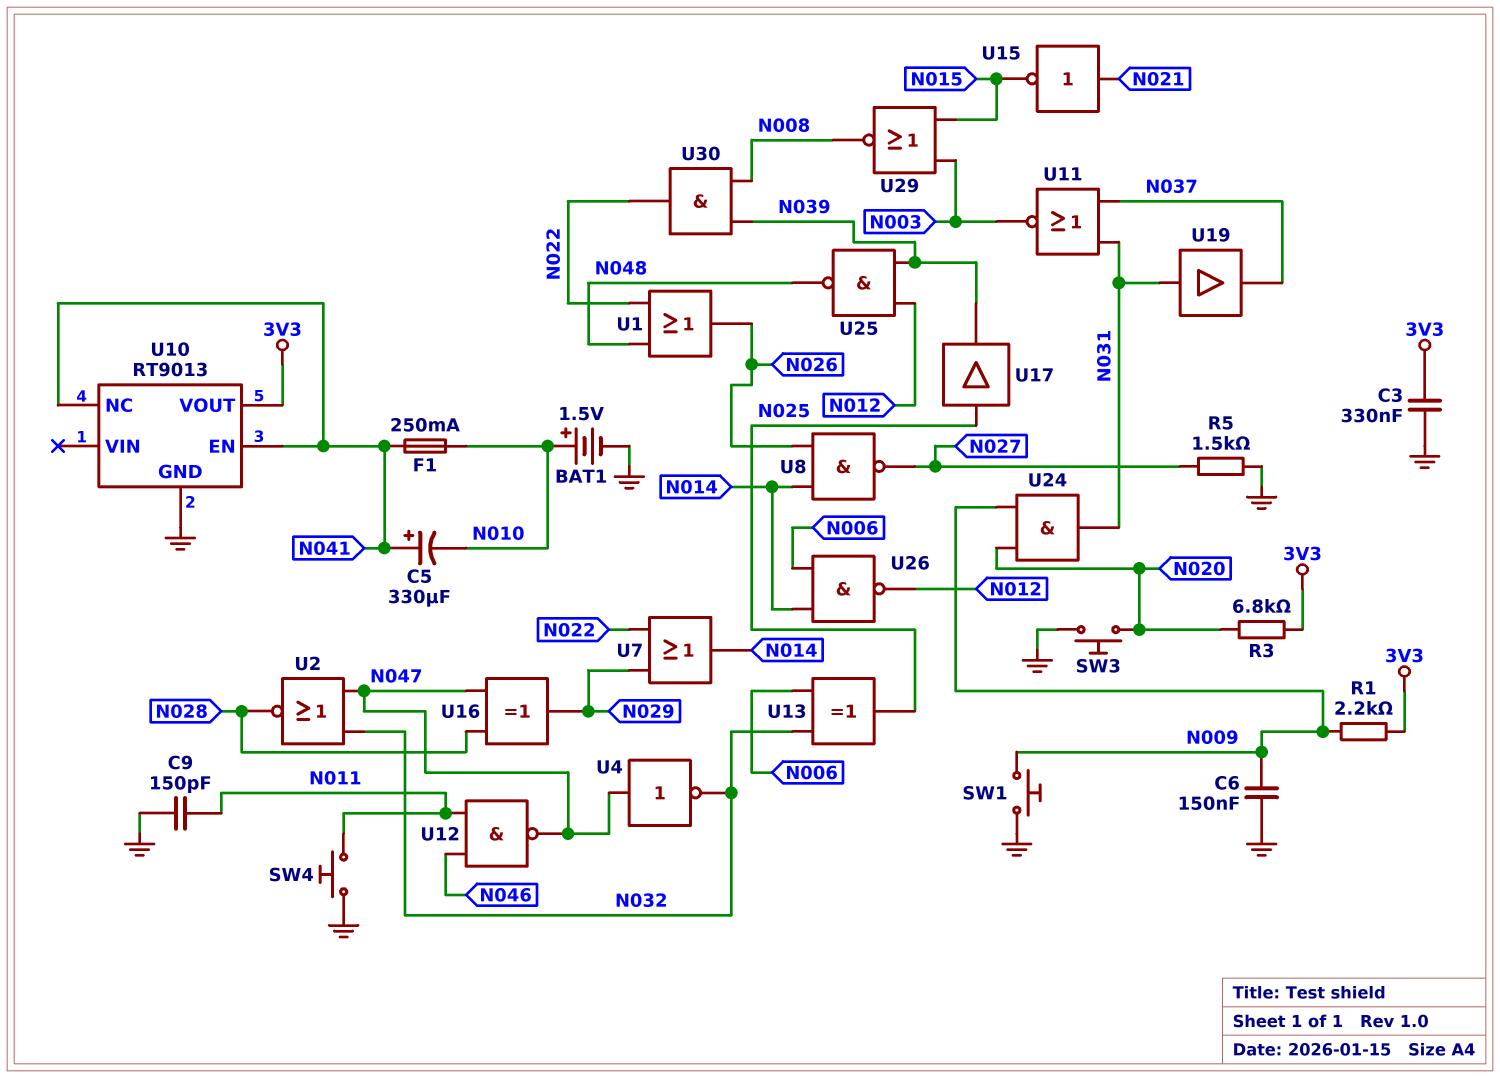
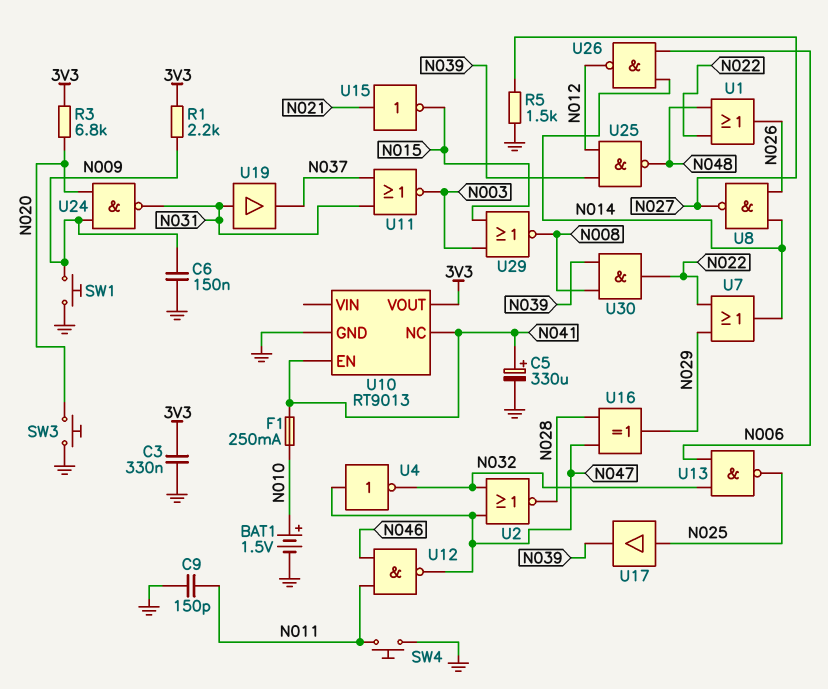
C5: 330uF (plus N041, minus N010) -> 330uF (plus N041, minus GND)
U13: XOR (in N006, in N032, out N025) -> NAND (in N006, in N032, out N025)
U24: AND (in N009, in N020, out N031) -> NAND (in N009, in N020, out N031)

